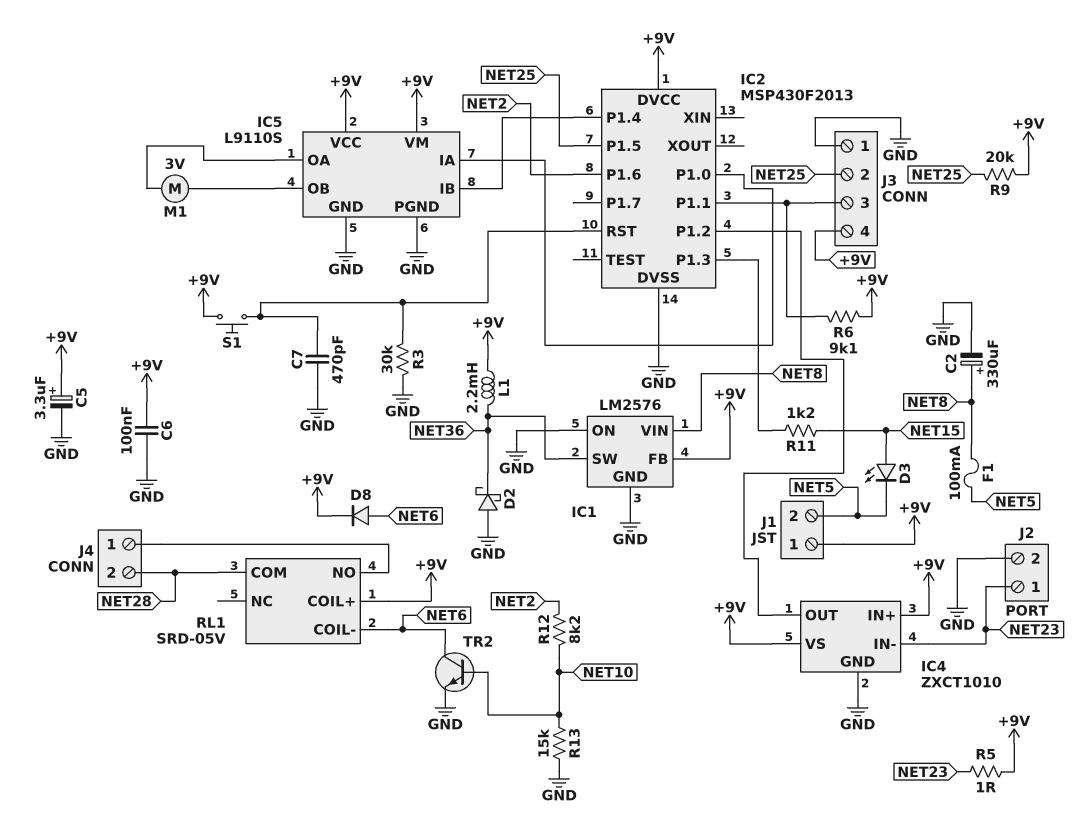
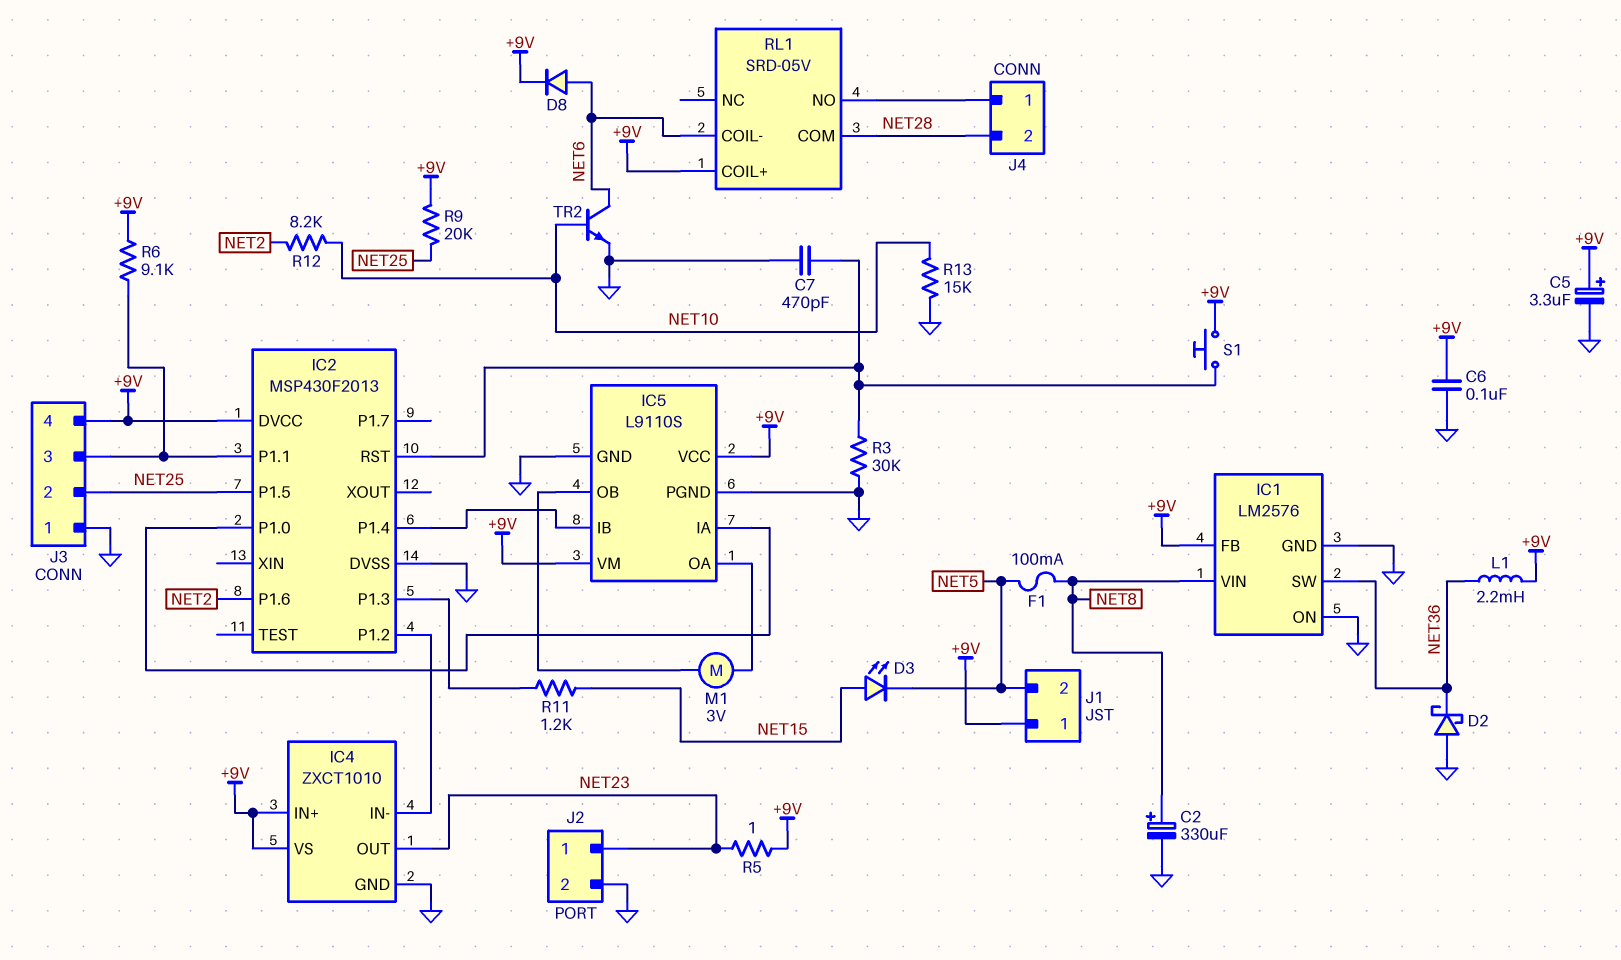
IC4 pin IN-: NET23 -> IC2/P1.2
IC4 pin OUT: IC2/P1.2 -> NET23

